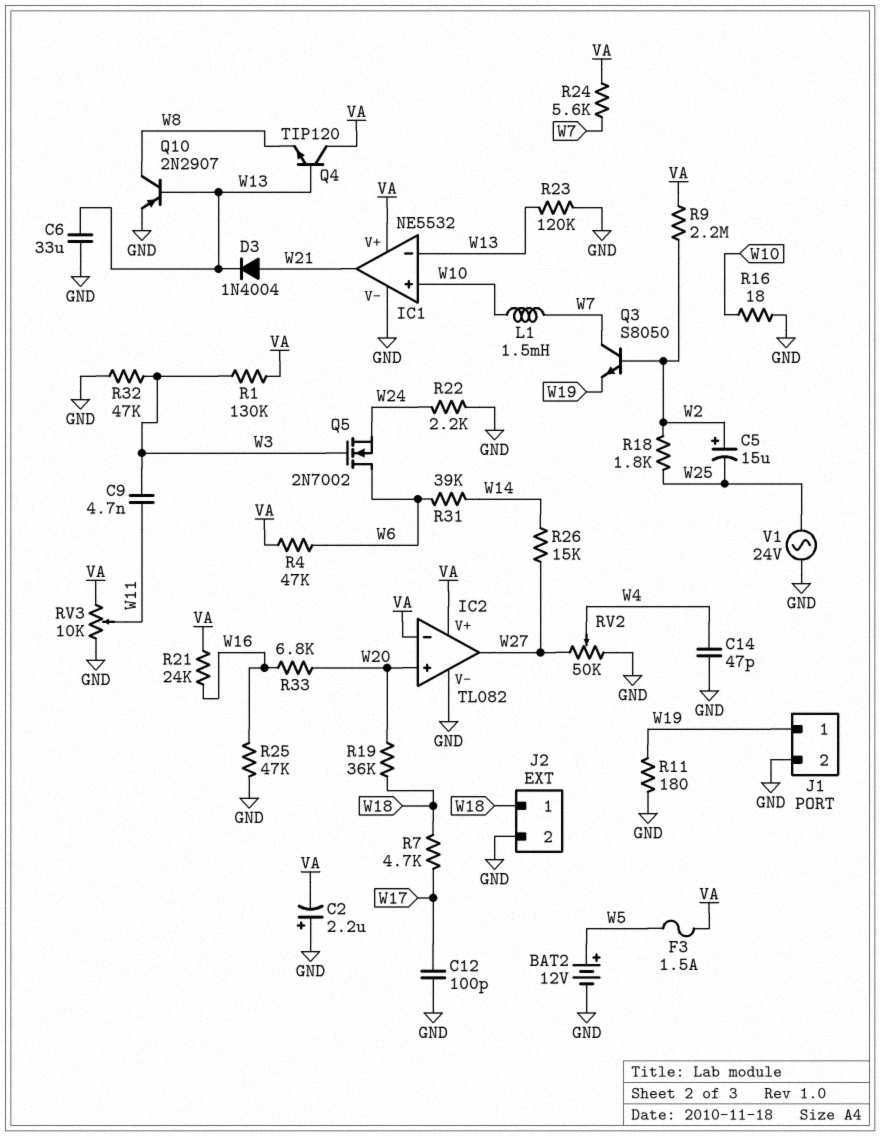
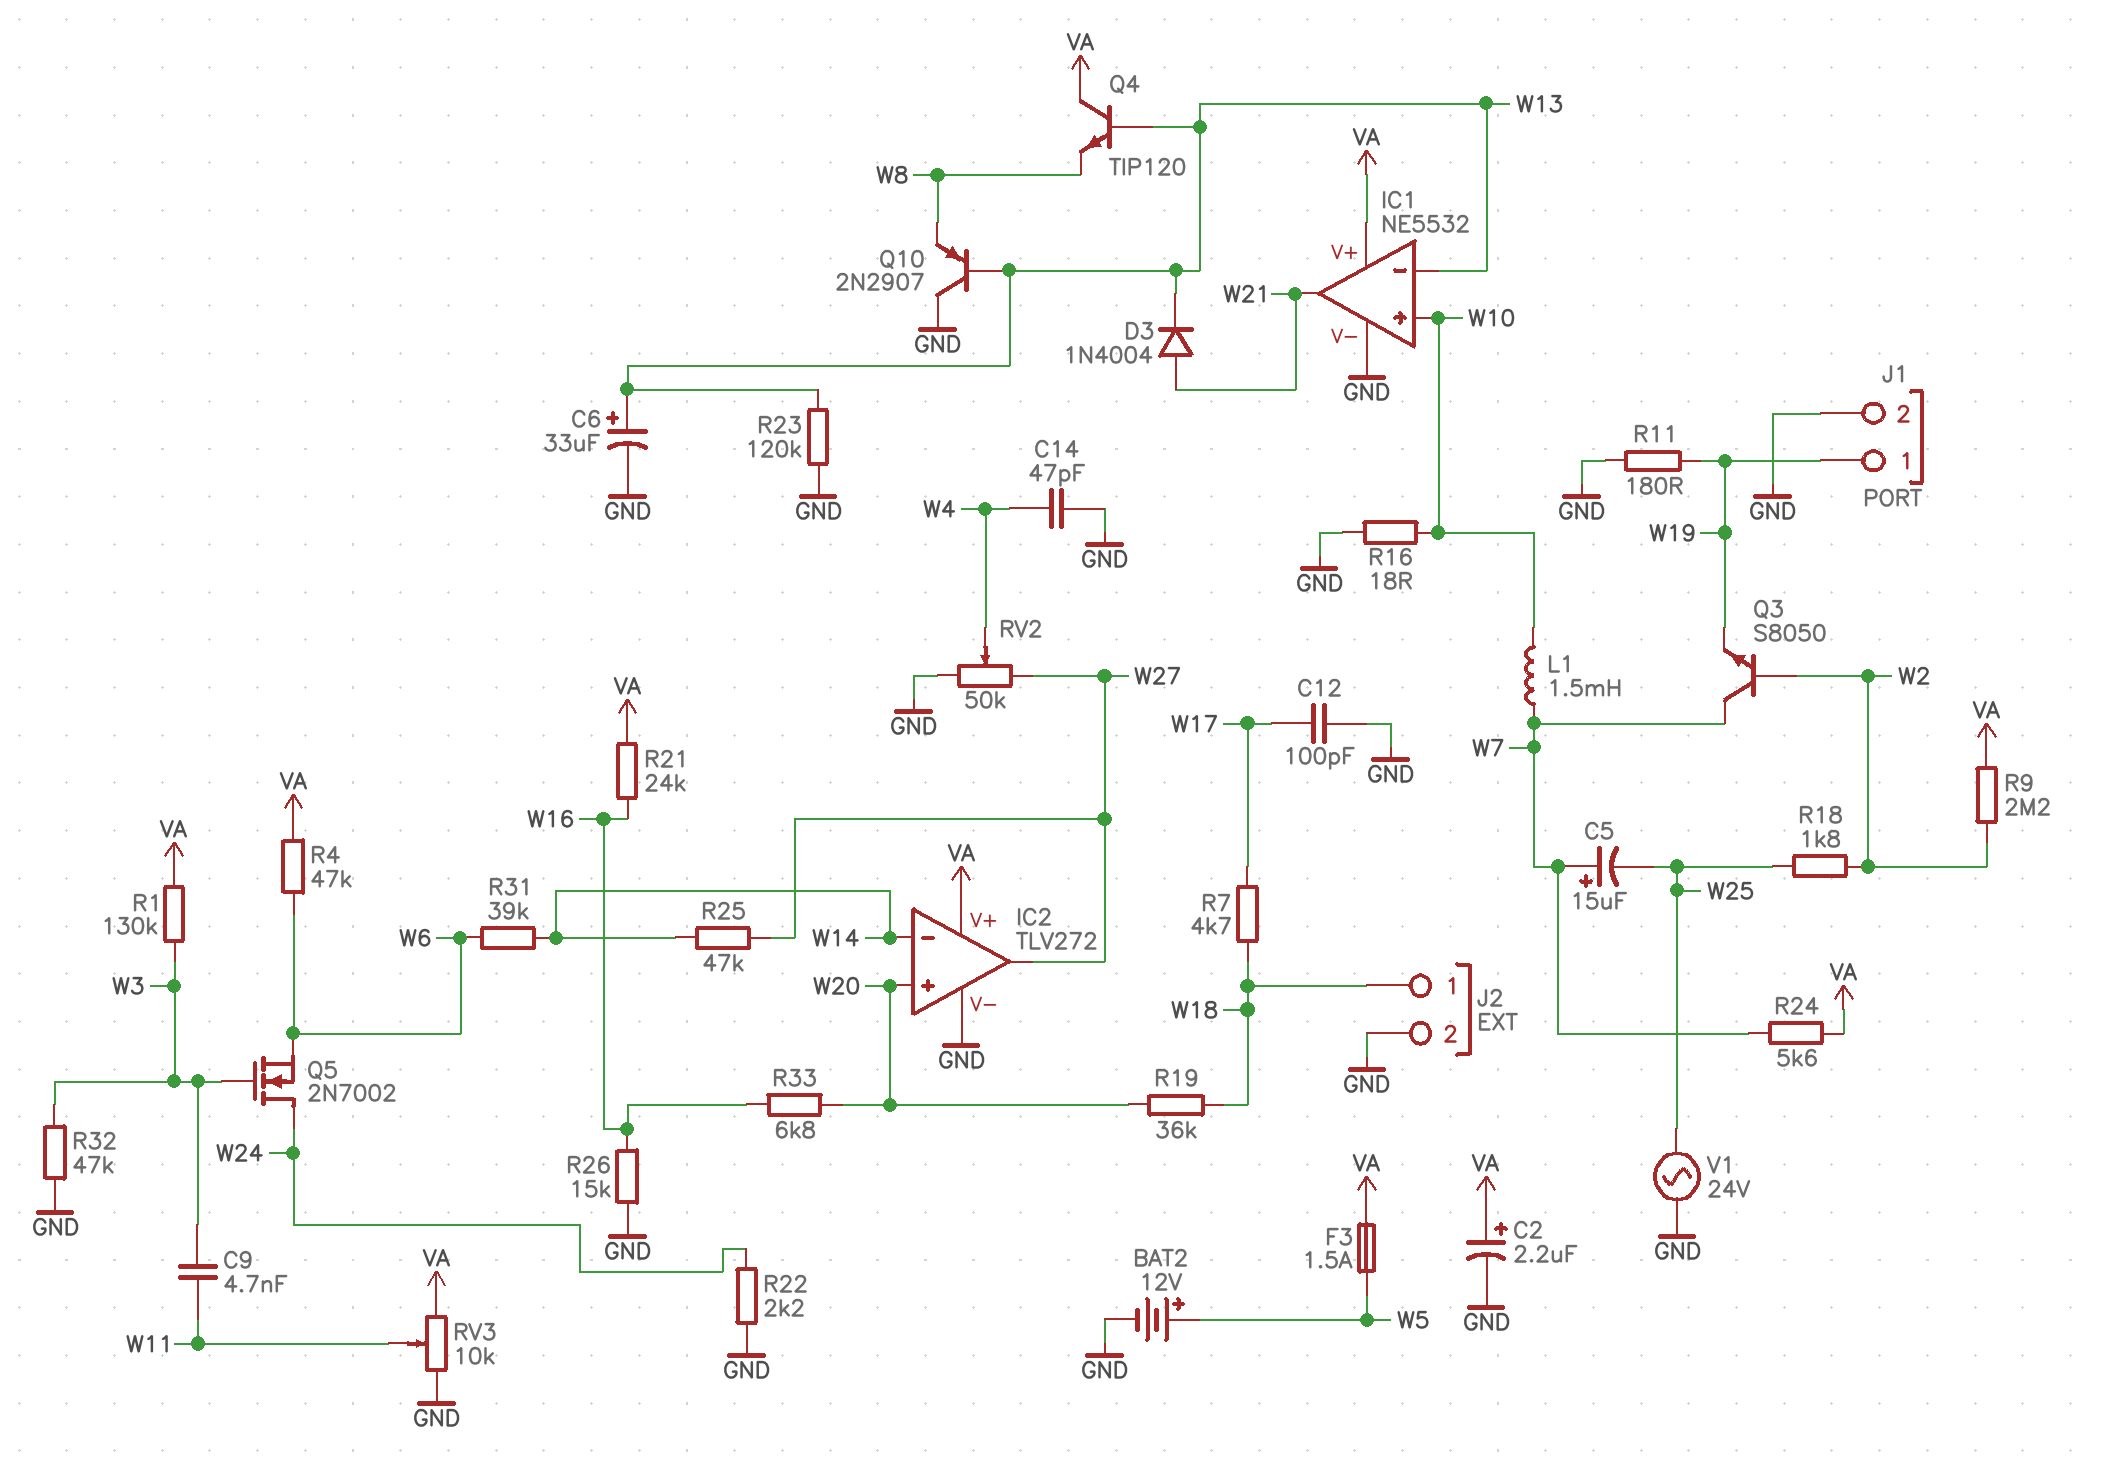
C2: 2.2uF (plus GND, minus VA) -> 2.2uF (plus VA, minus GND)
C5: 15uF (plus W2, minus W25) -> 15uF (plus W7, minus W25)
C6: 33uF (GND, W13) -> 33uF (plus W13, minus GND)
IC2: TL082 -> TLV272
IC2 pin in-: VA -> W14
Q5: NMOS 2N7002 (G W3, D W6, S W24) -> NMOS 2N7002 (G W3, D W24, S W6)
Q10: PNP 2N2907 (B W13, C W8, E GND) -> PNP 2N2907 (B W13, C GND, E W8)
R25: 47k (GND, W16) -> 47k (W14, W27)
R26: 15k (W14, W27) -> 15k (GND, W16)

